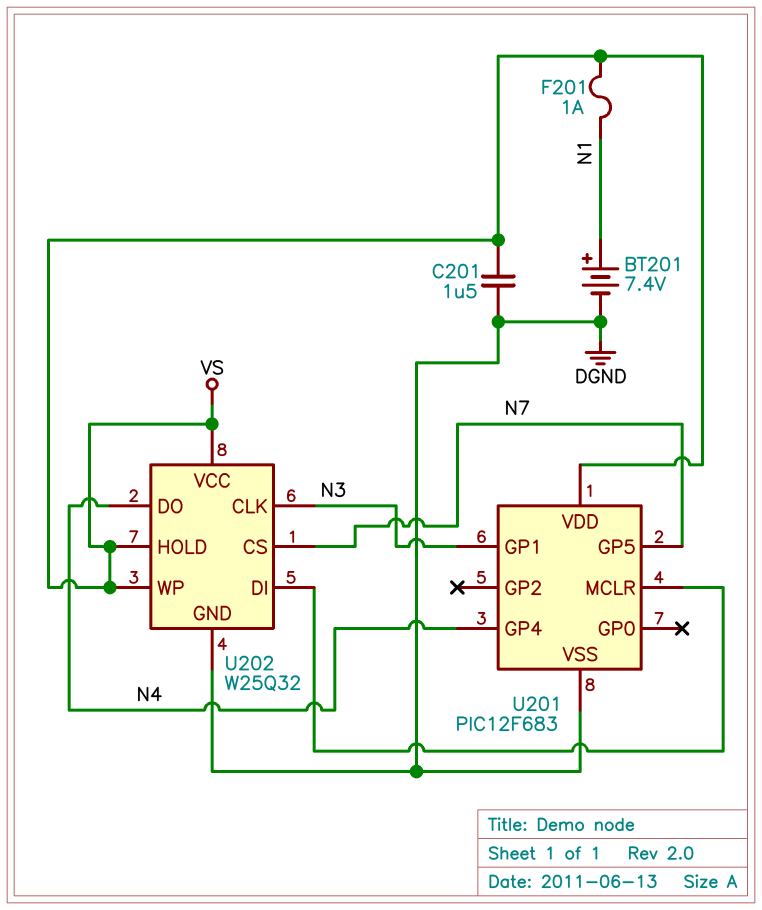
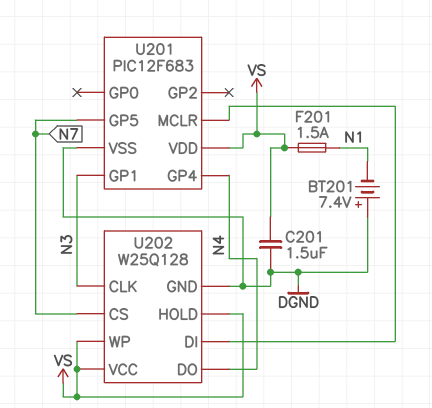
BT201: 7.4V (plus N1, minus DGND) -> 7.4V (plus DGND, minus N1)
F201: 1A (N1, VS) -> 1.5A (N1, VS)
U202: W25Q32 -> W25Q128

